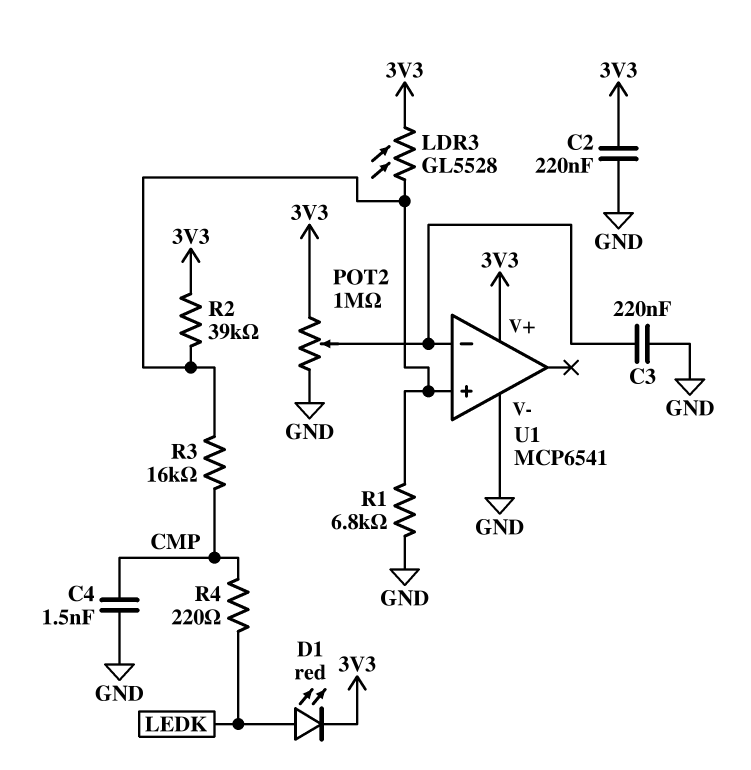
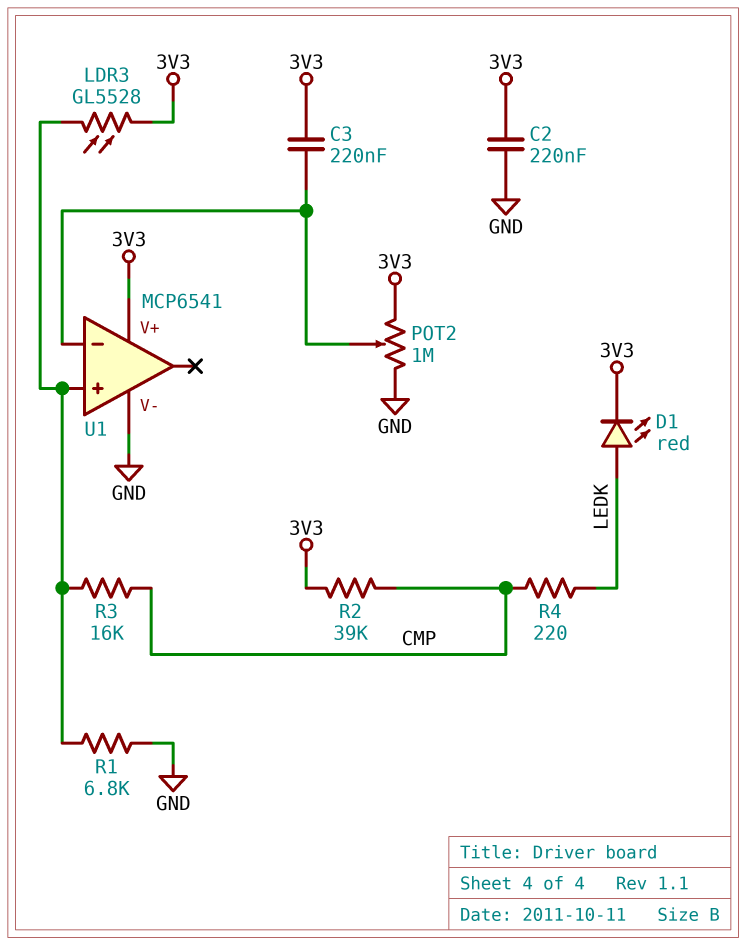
C3: 220nF (GND, U1/in-) -> 220nF (3V3, U1/in-)
C4: 1.5nF (CMP, GND) -> none
R2: 39k (3V3, U1/in+) -> 39k (3V3, CMP)

